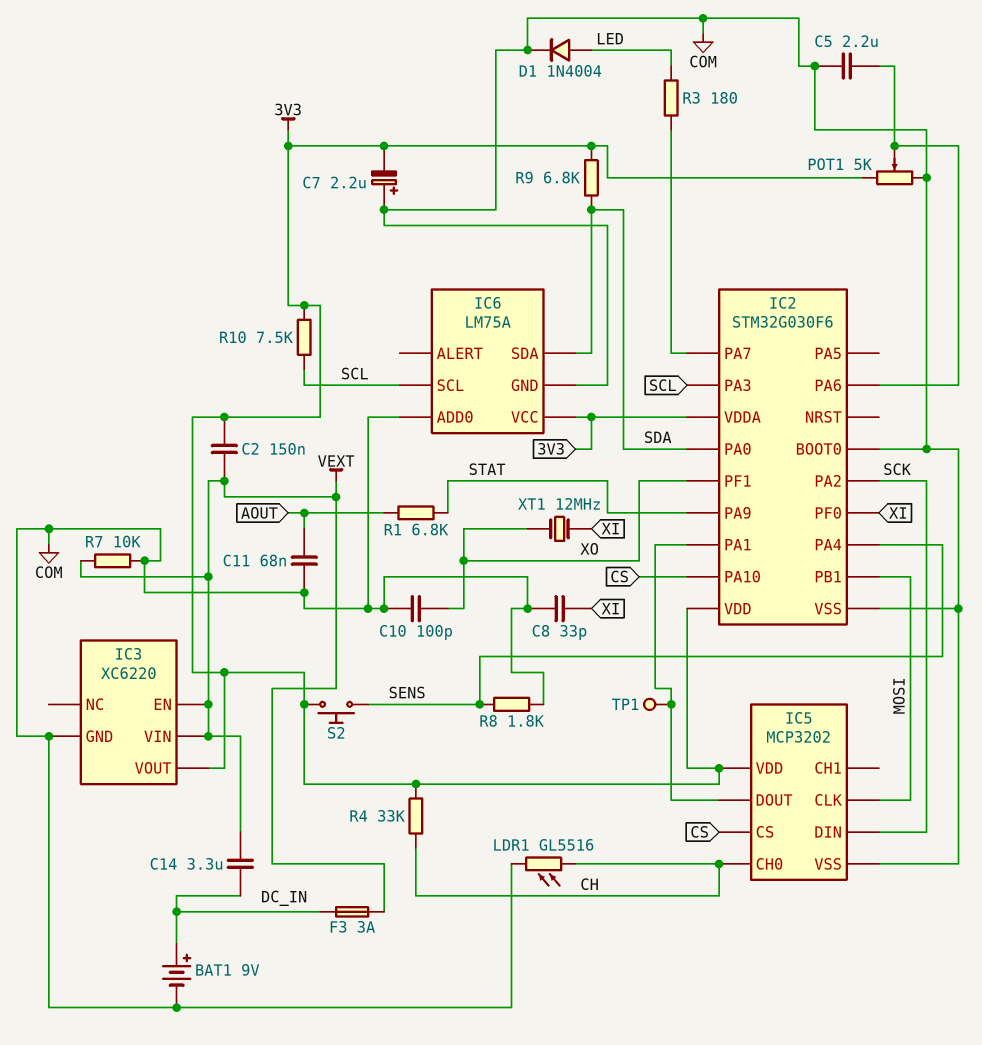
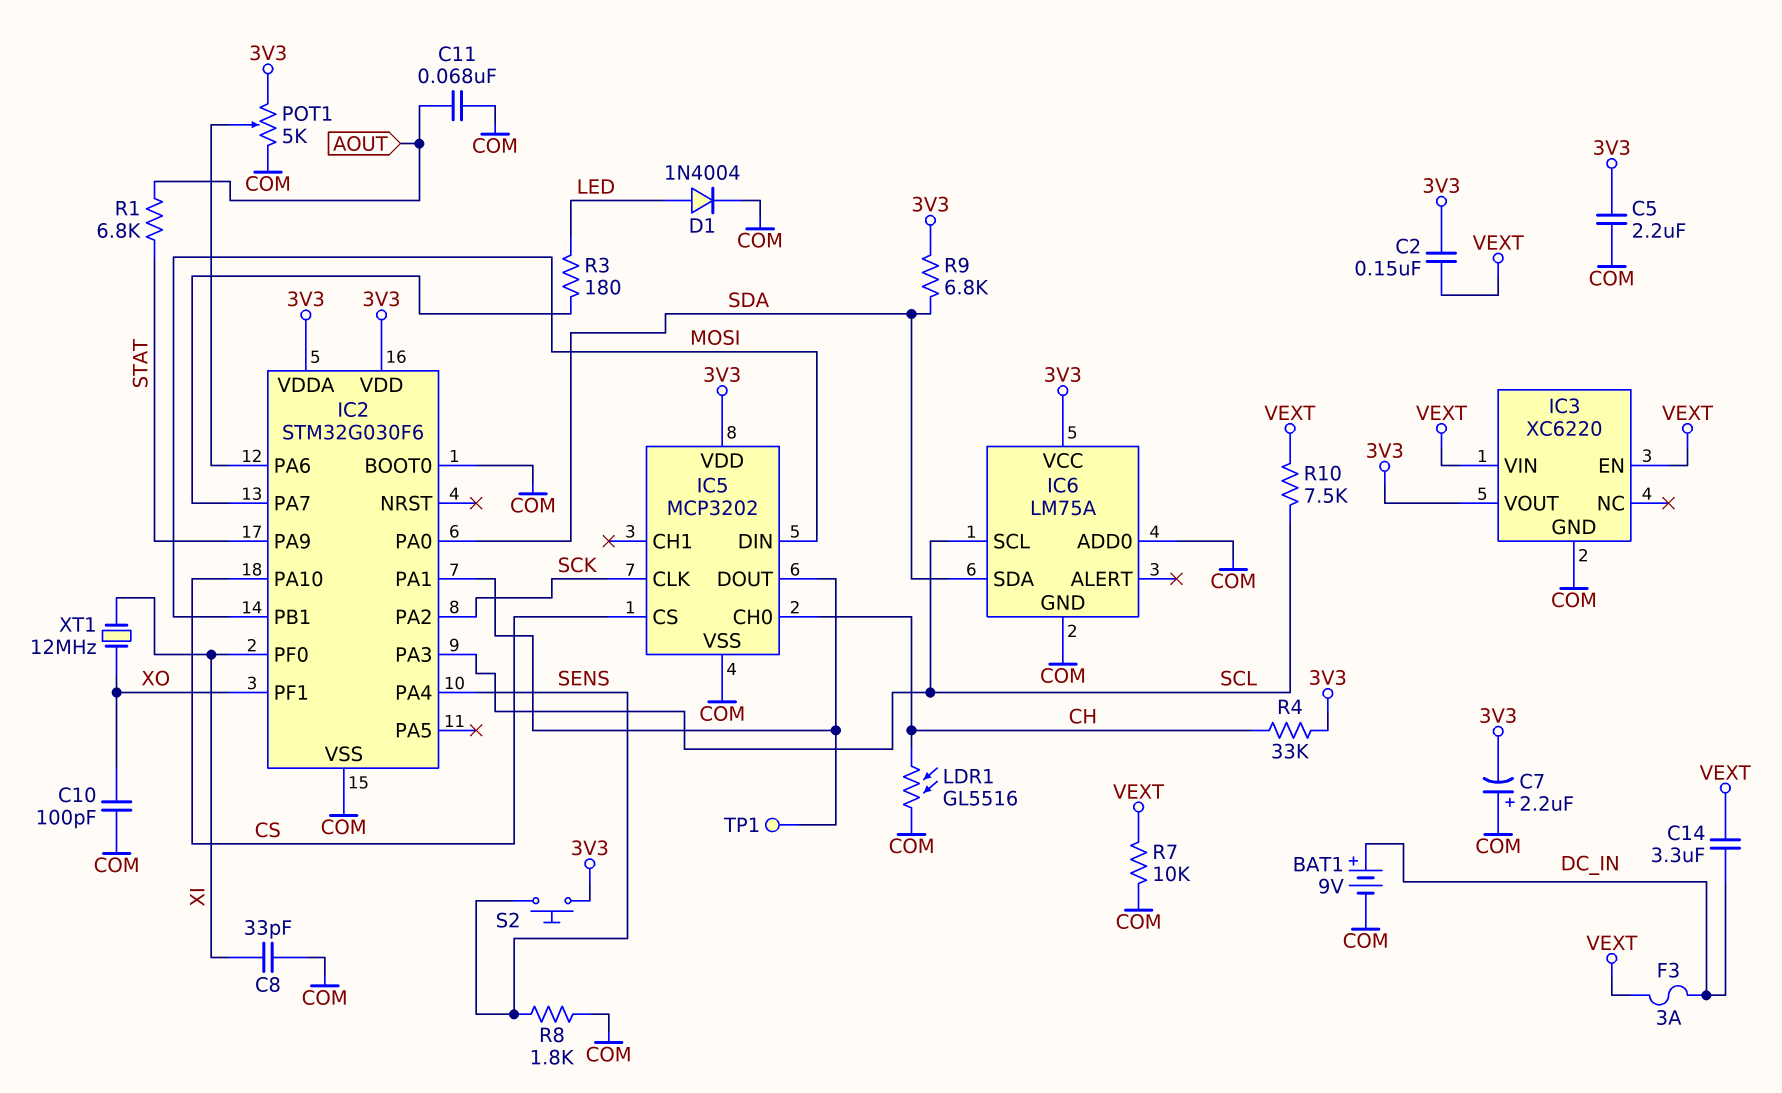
C5: 2.2uF (COM, IC2/PA6) -> 2.2uF (3V3, COM)
IC5 pin CLK: MOSI -> SCK
IC5 pin DIN: SCK -> MOSI
R10: 7.5k (3V3, SCL) -> 7.5k (SCL, VEXT)

